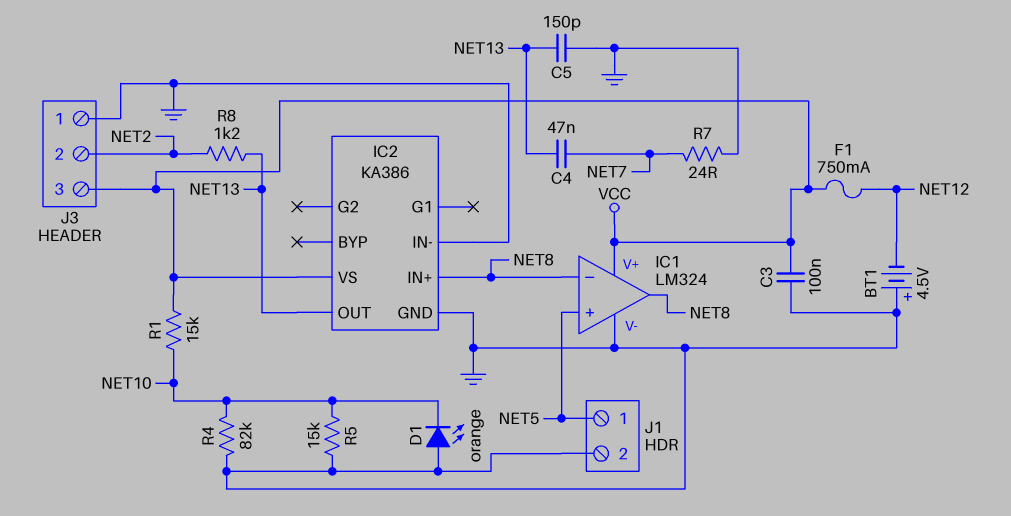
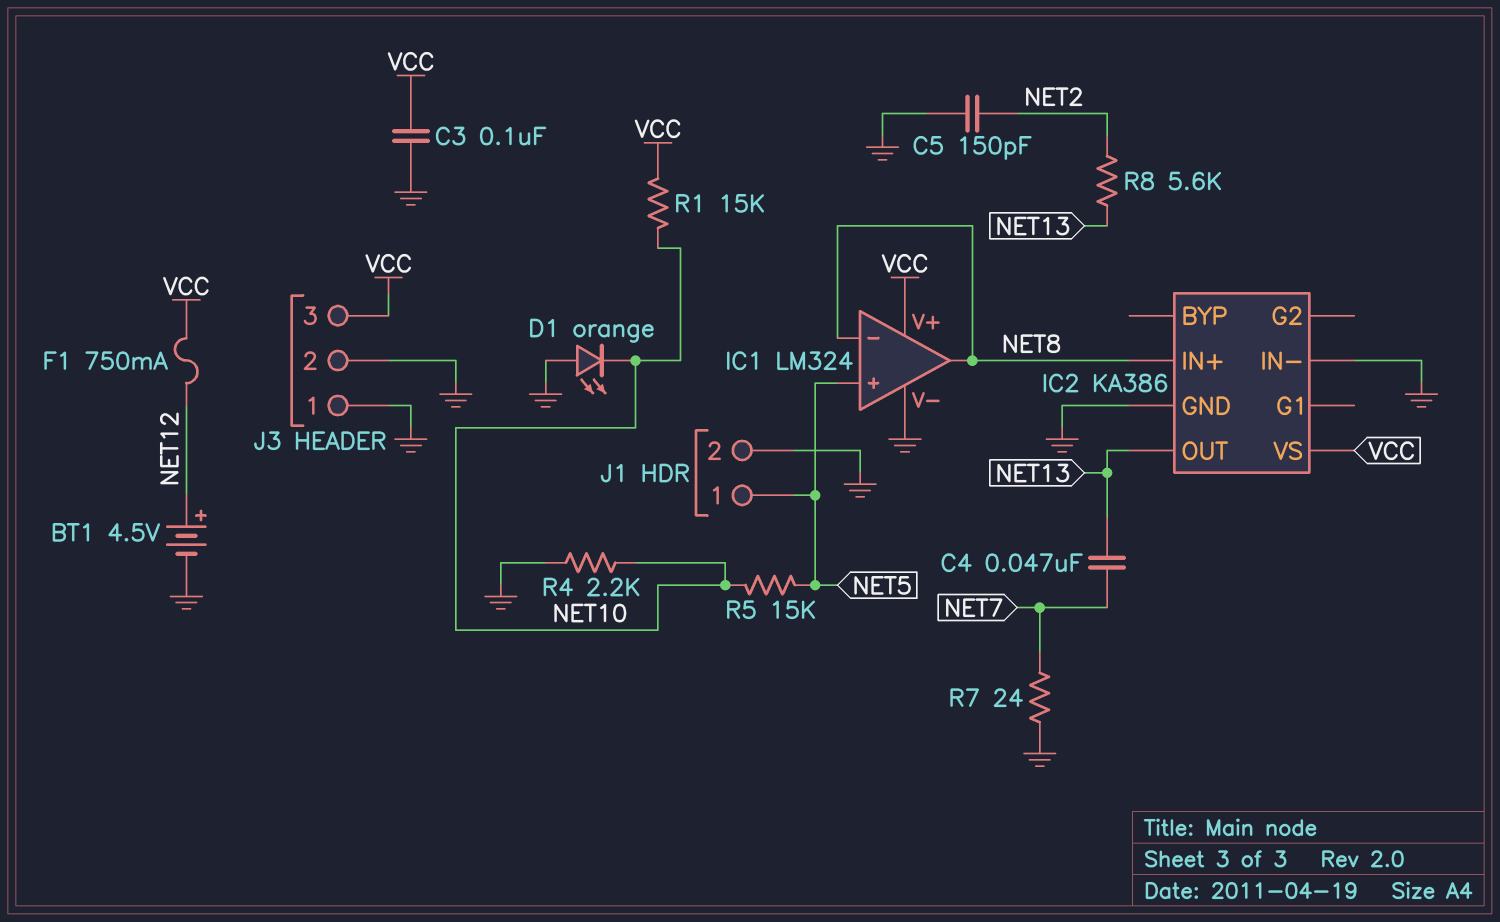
BT1: 4.5V (plus GND, minus NET12) -> 4.5V (plus NET12, minus GND)
C5: 150pF (GND, NET13) -> 150pF (GND, NET2)
J3 pin 2: NET2 -> GND
R4: 82k (GND, NET10) -> 2.2k (GND, NET10)
R5: 15k (GND, NET10) -> 15k (NET5, NET10)
R8: 1.2k (NET2, NET13) -> 5.6k (NET2, NET13)

